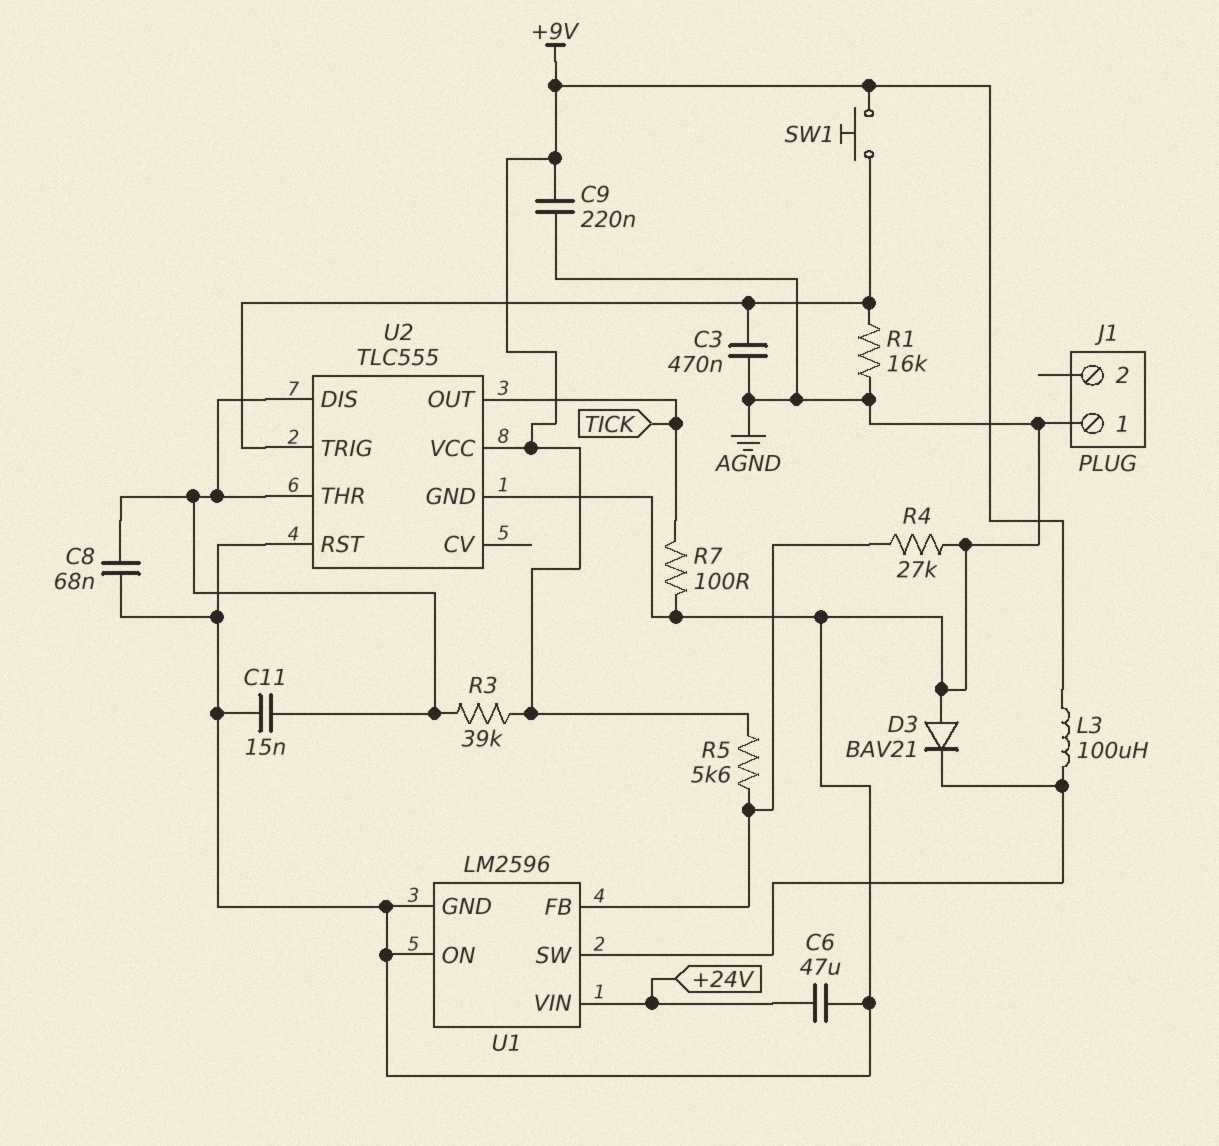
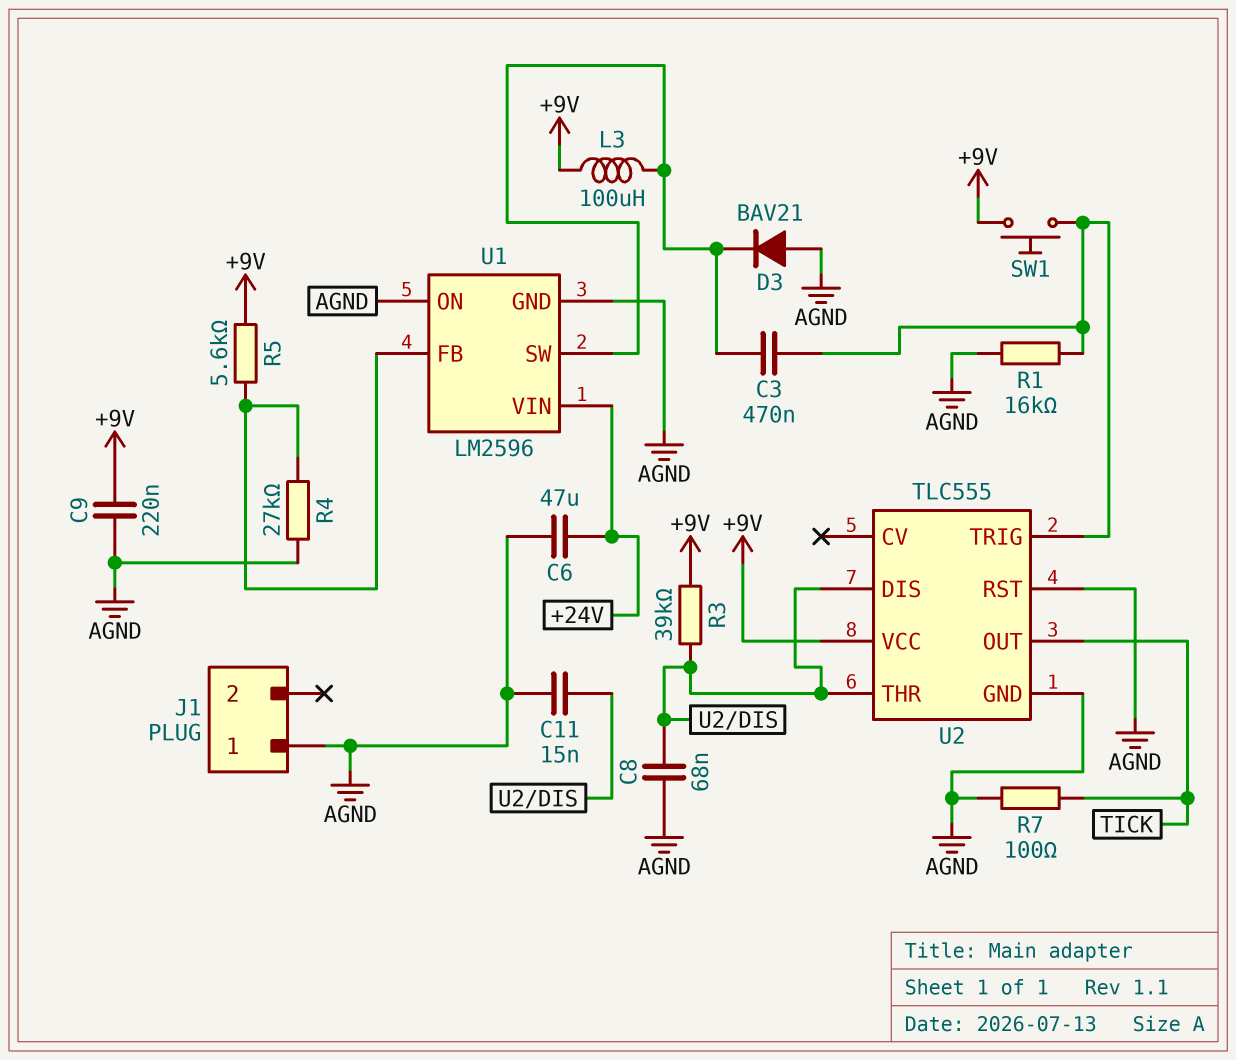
C3: 470nF (AGND, U2/TRIG) -> 470nF (U1/SW, U2/TRIG)

